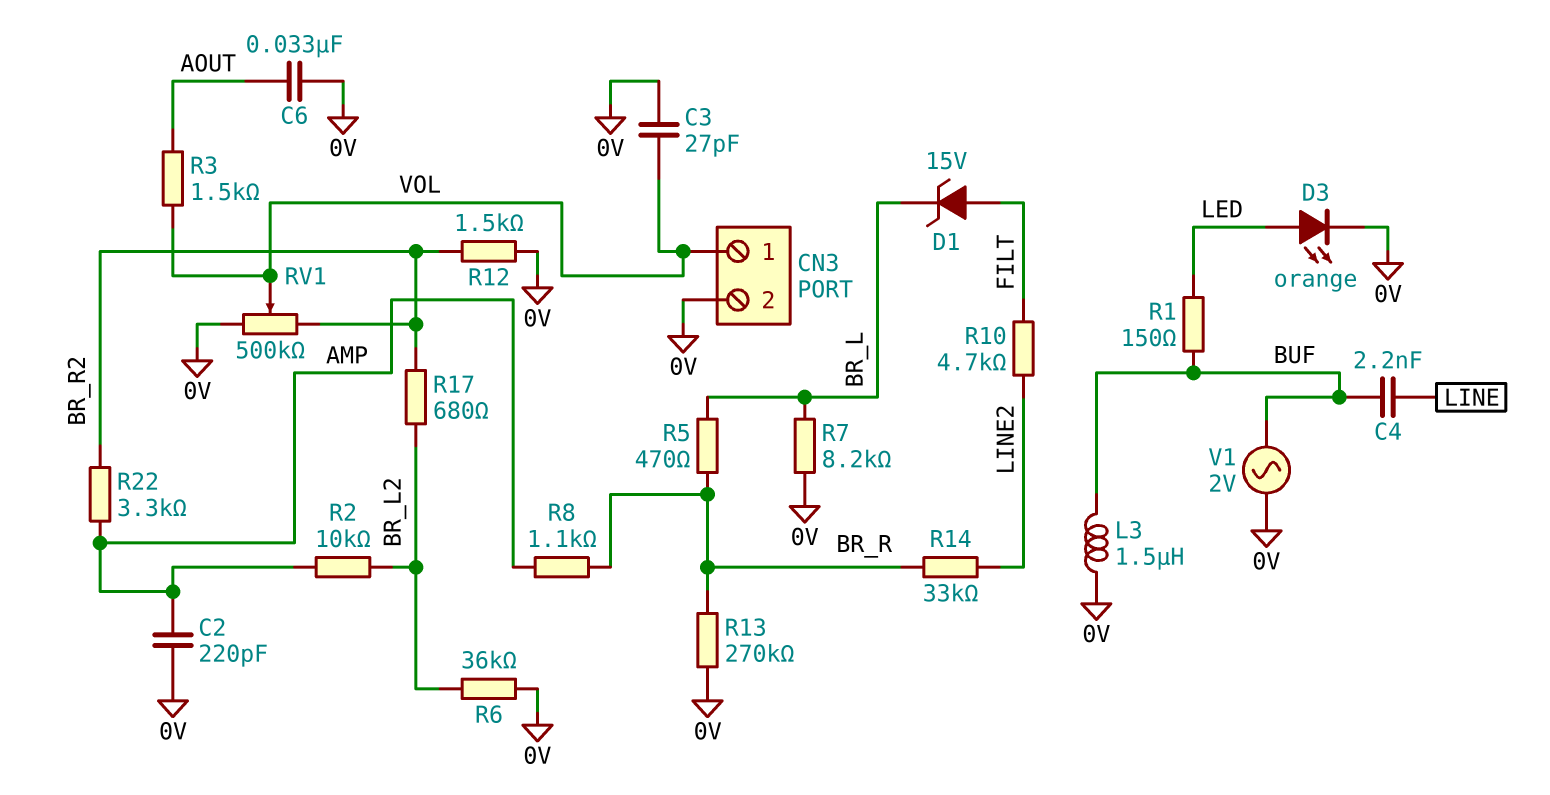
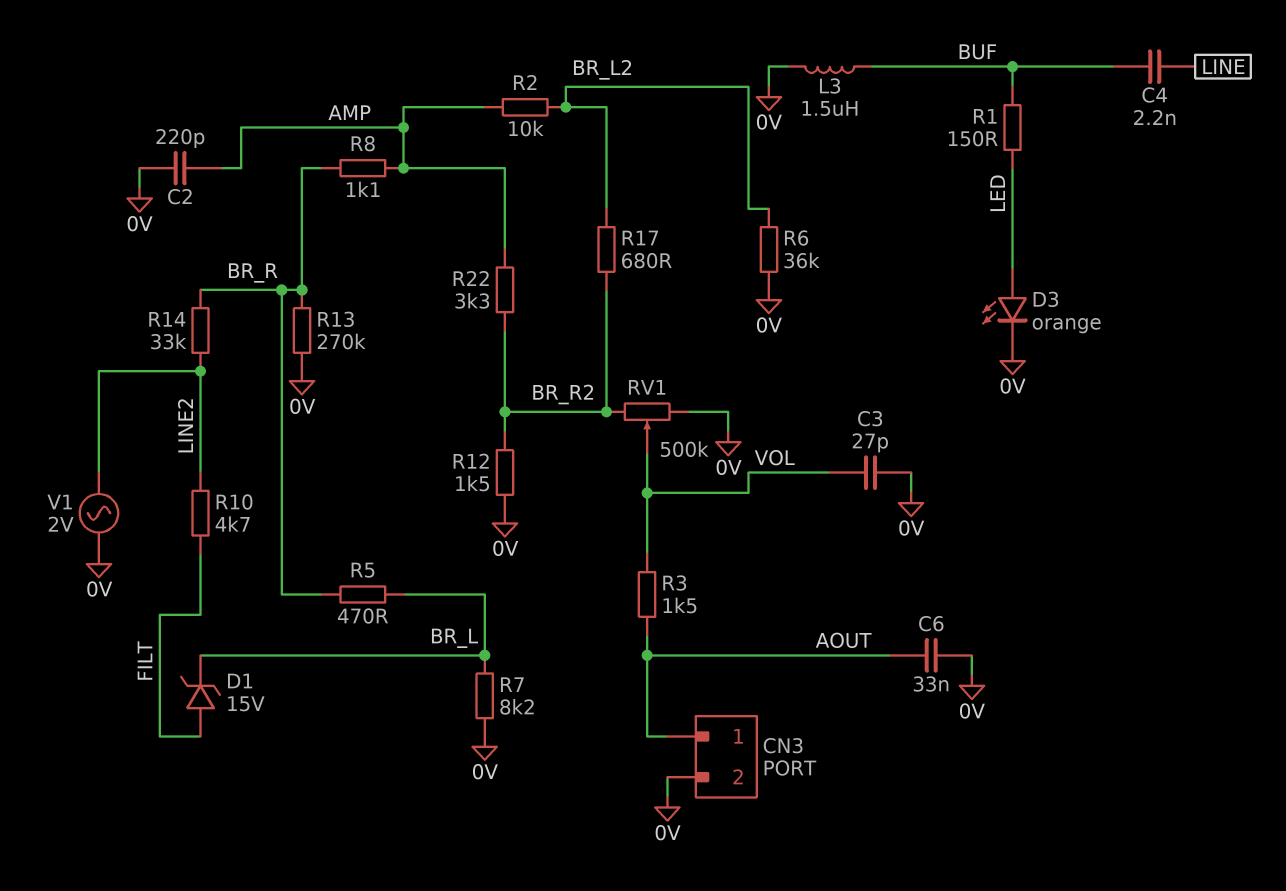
CN3 pin 1: VOL -> AOUT
V1: AC 2V (0V, BUF) -> AC 2V (0V, LINE2)

